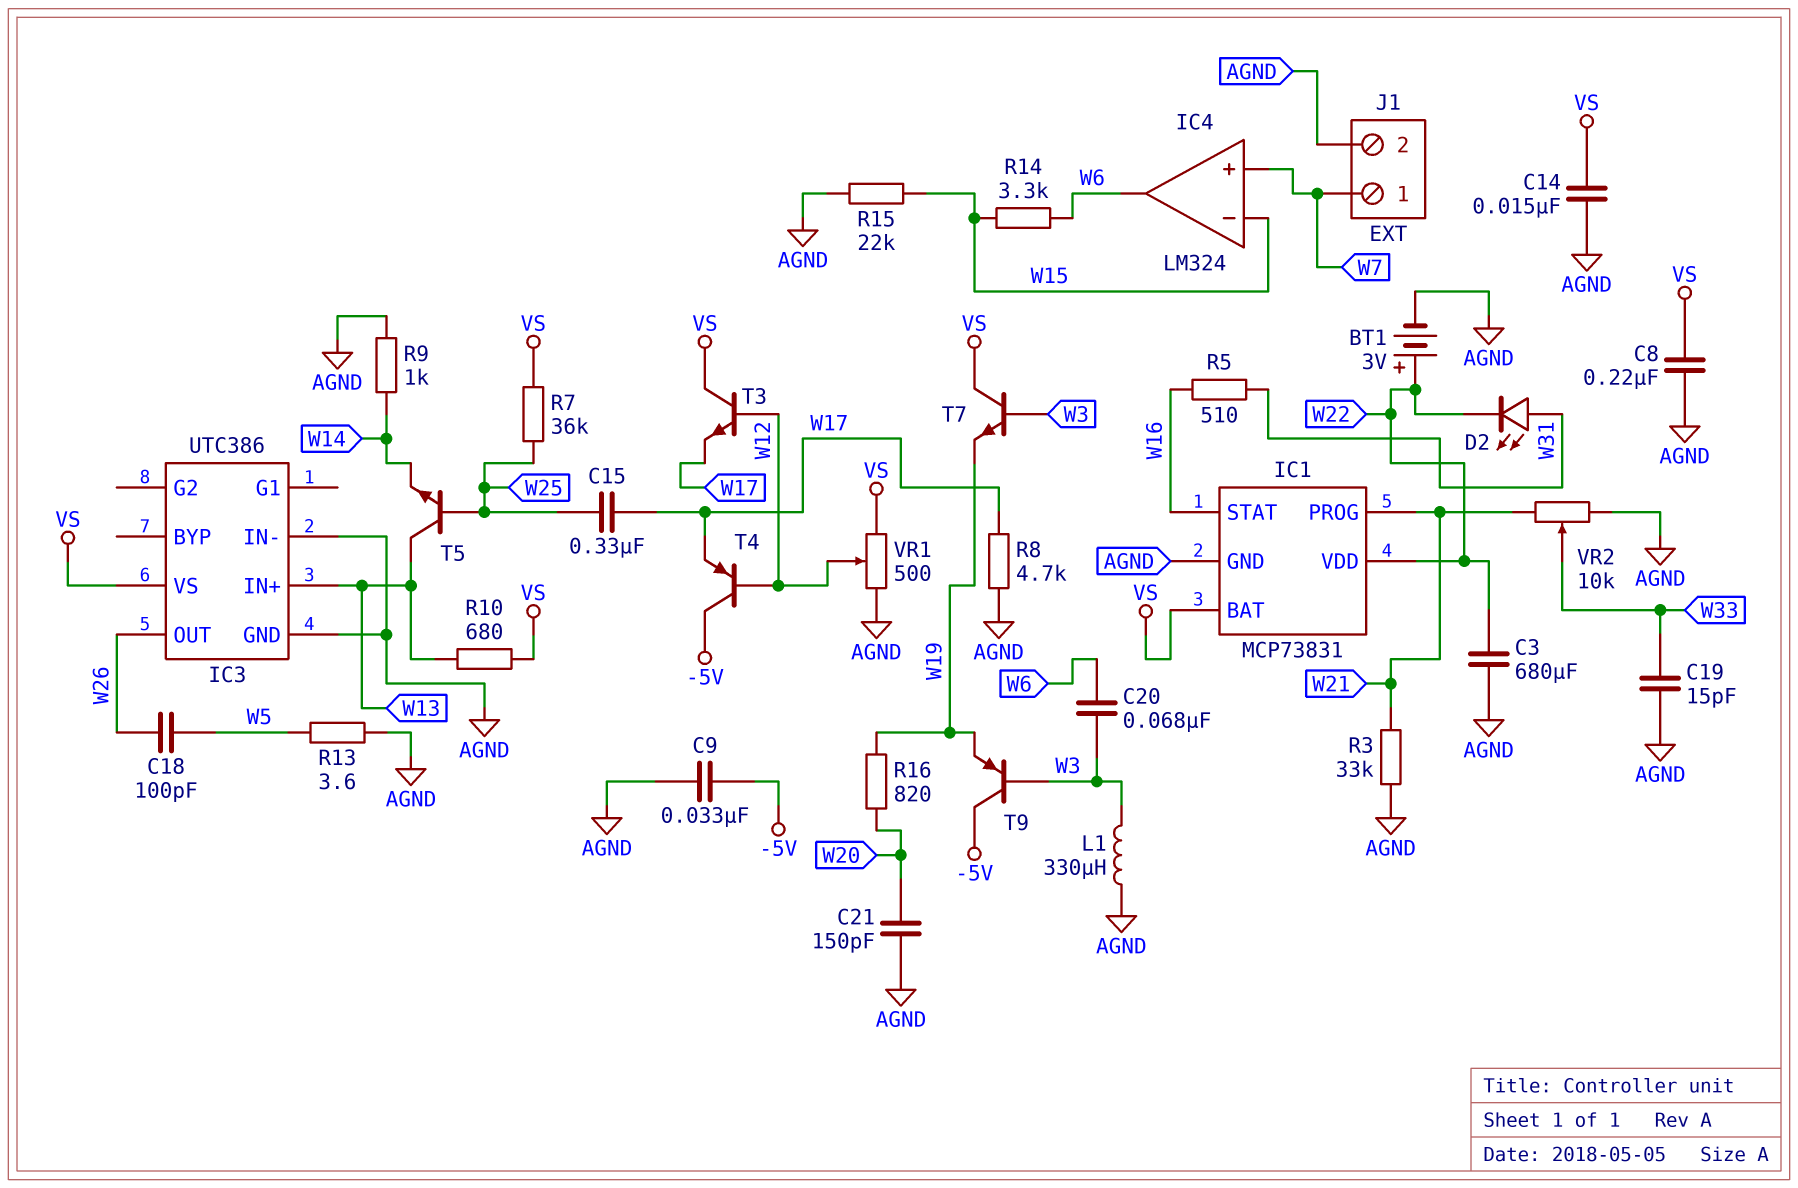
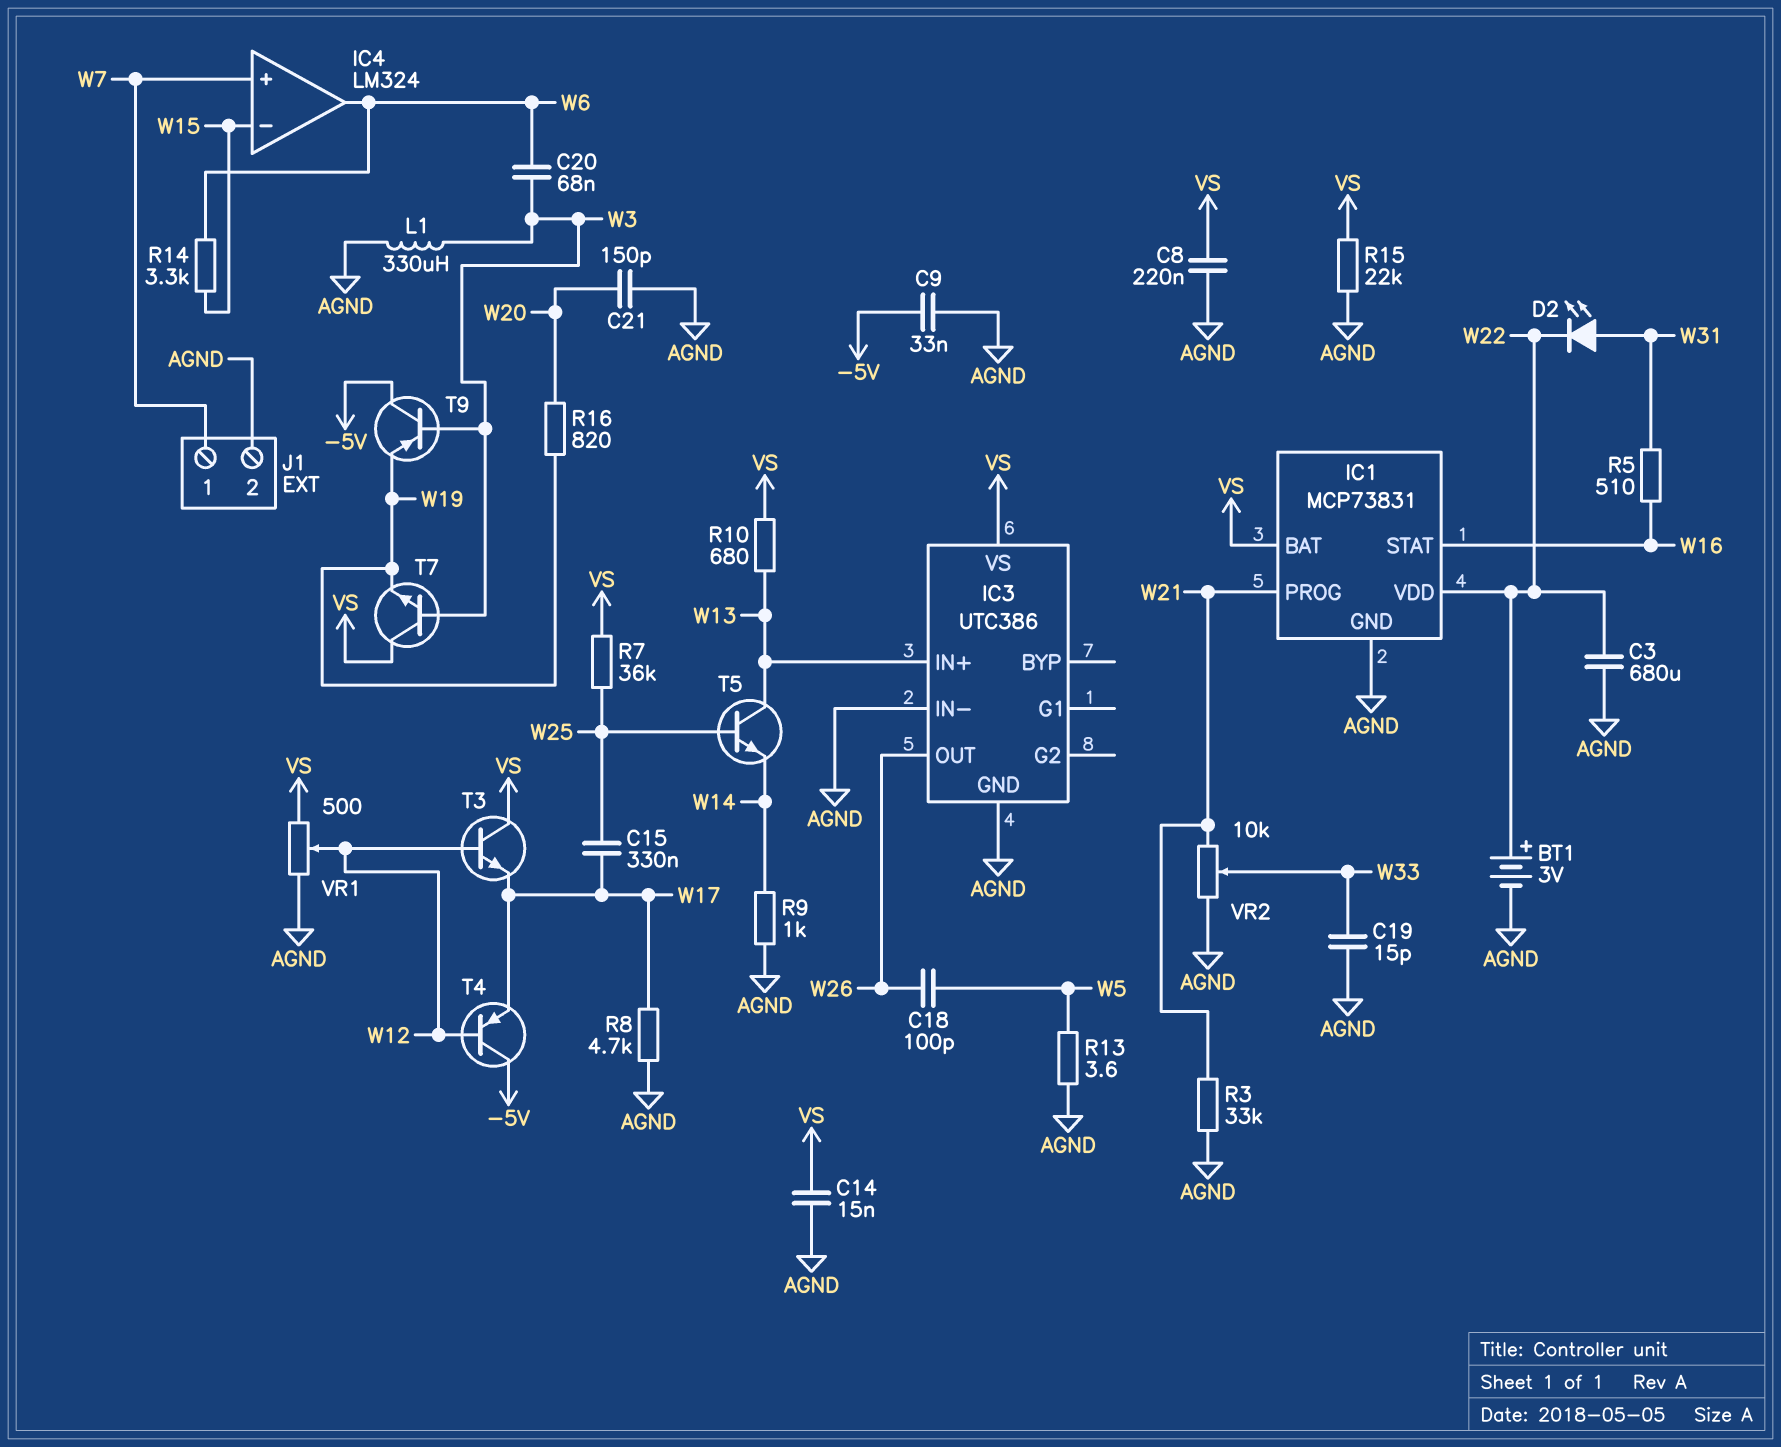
R15: 22k (AGND, W15) -> 22k (AGND, VS)

